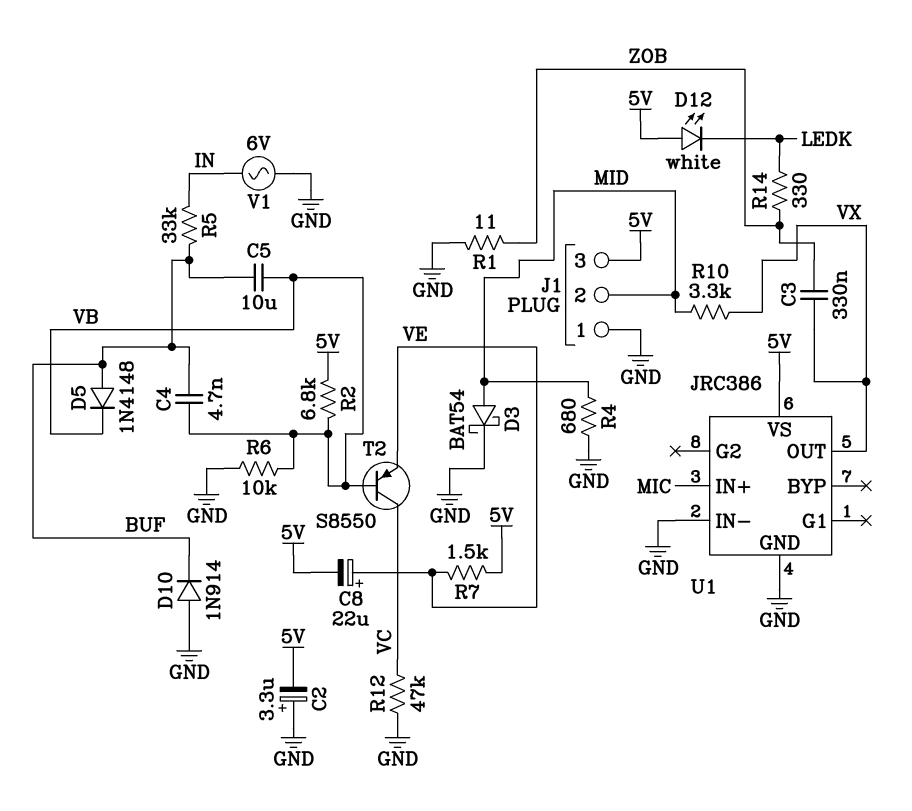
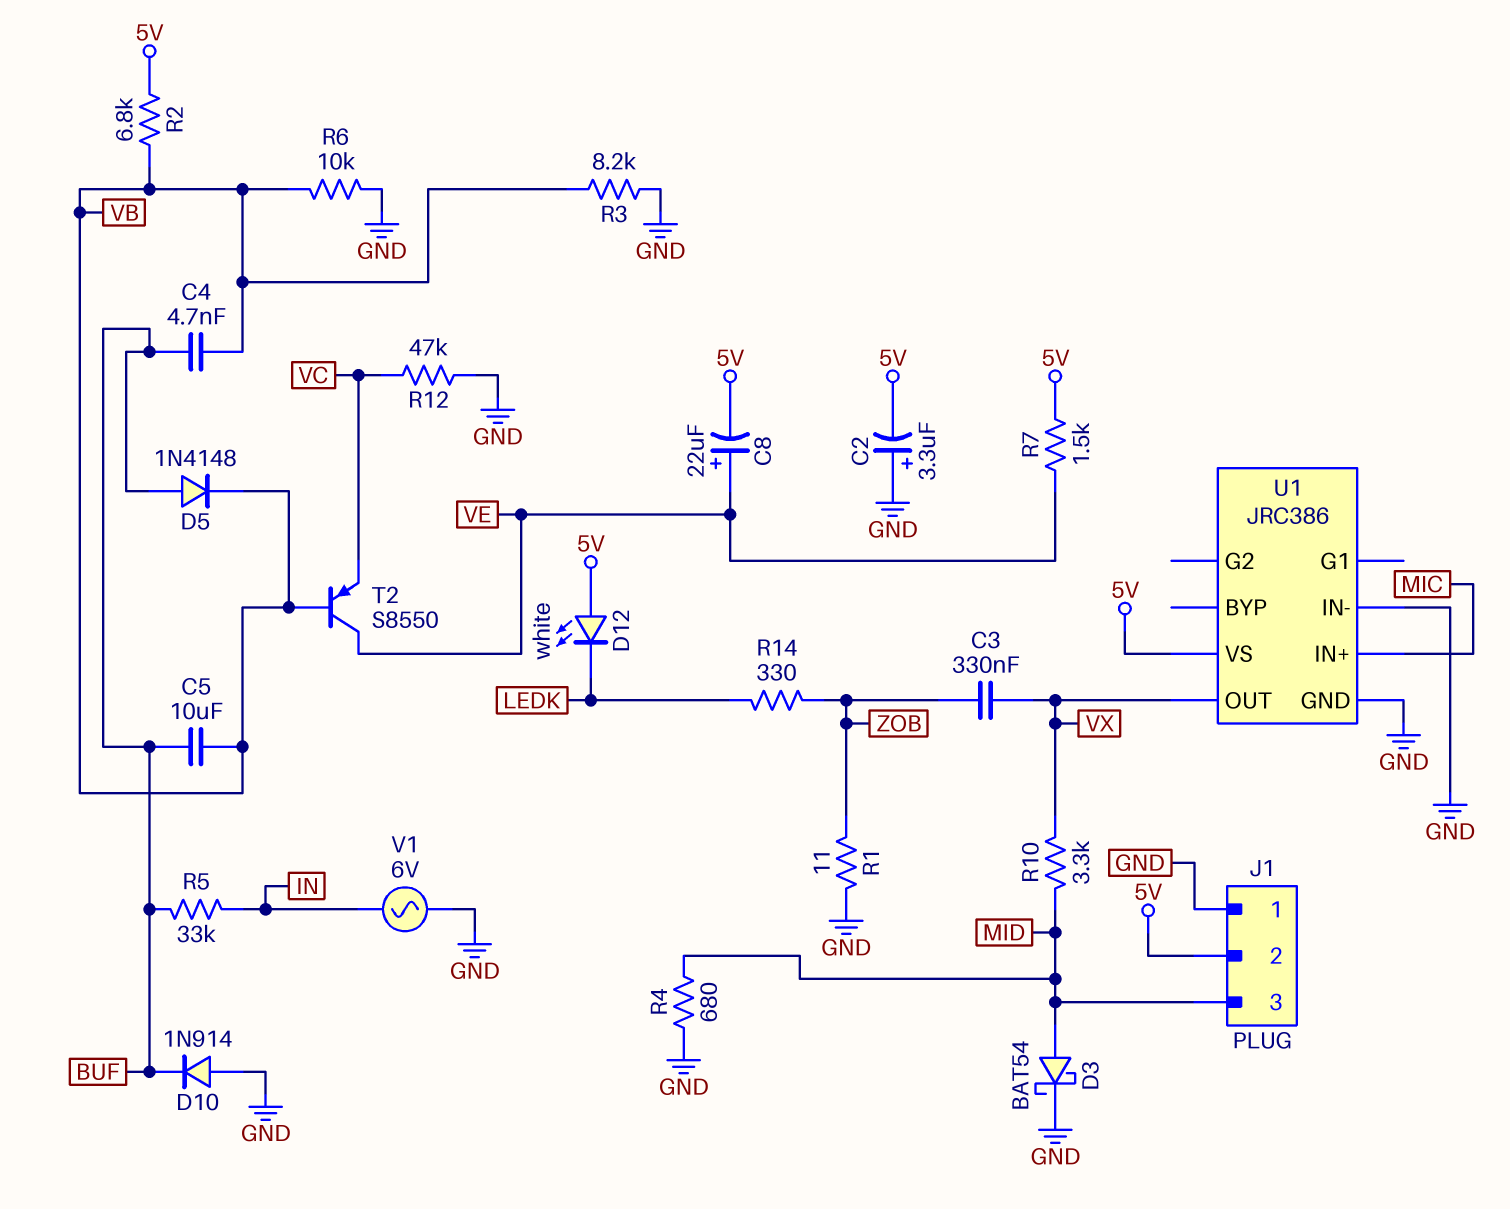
J1 pin 2: MID -> 5V
J1 pin 3: 5V -> MID
R3: none -> 8.2k (GND, VB)
T2: PNP S8550 (B VB, C VC, E VE) -> PNP S8550 (B VB, C VE, E VC)

